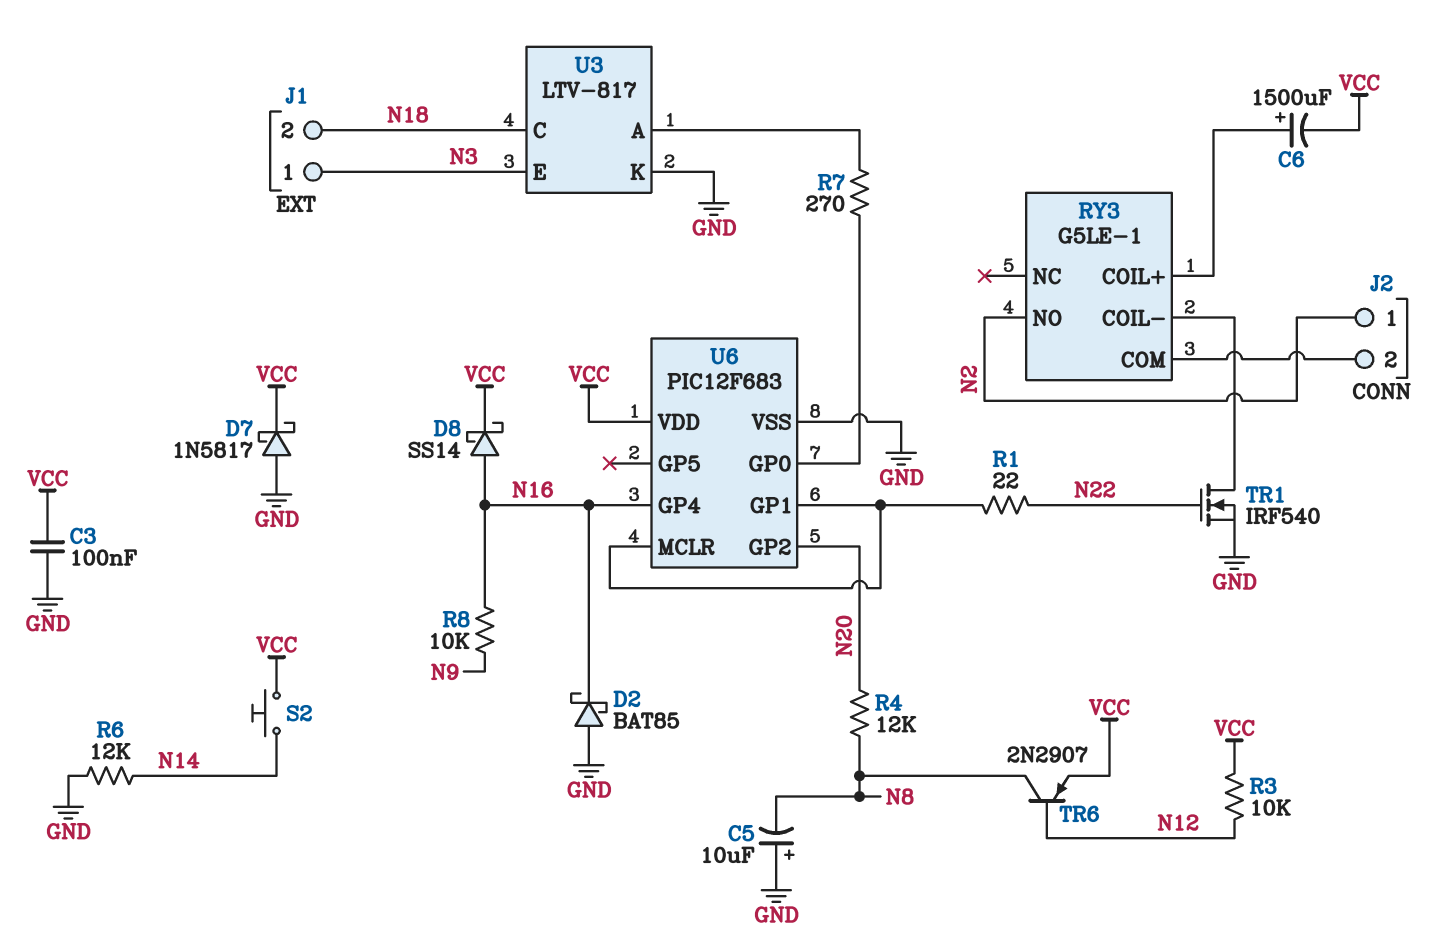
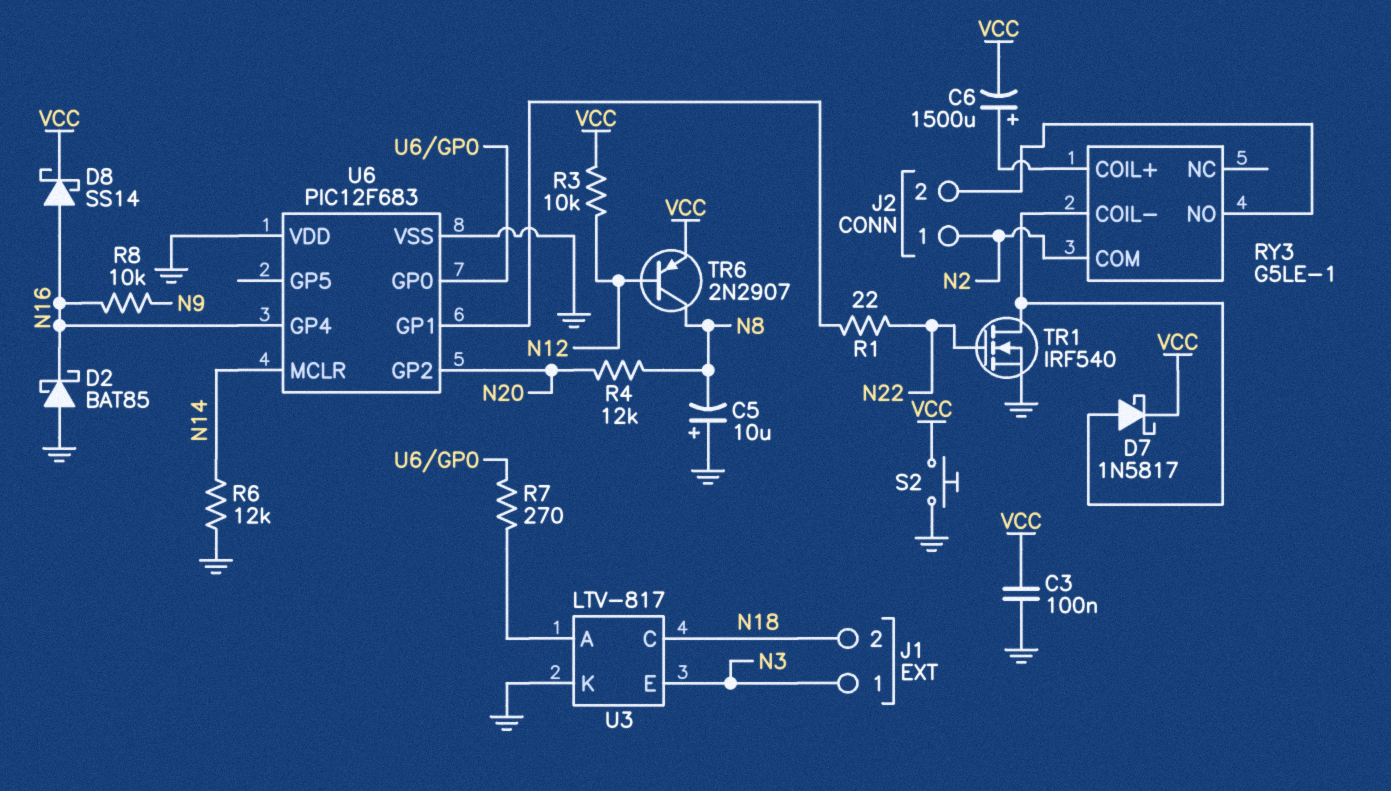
D7: schottky 1N5817 (A GND, K VCC) -> schottky 1N5817 (A RY3/COIL-, K VCC)
RY3 pin COM: J2/2 -> N2
RY3 pin NO: N2 -> J2/2
S2: button (N14, VCC) -> button (GND, VCC)
U6 pin MCLR: U6/GP1 -> N14
U6 pin VDD: VCC -> GND

